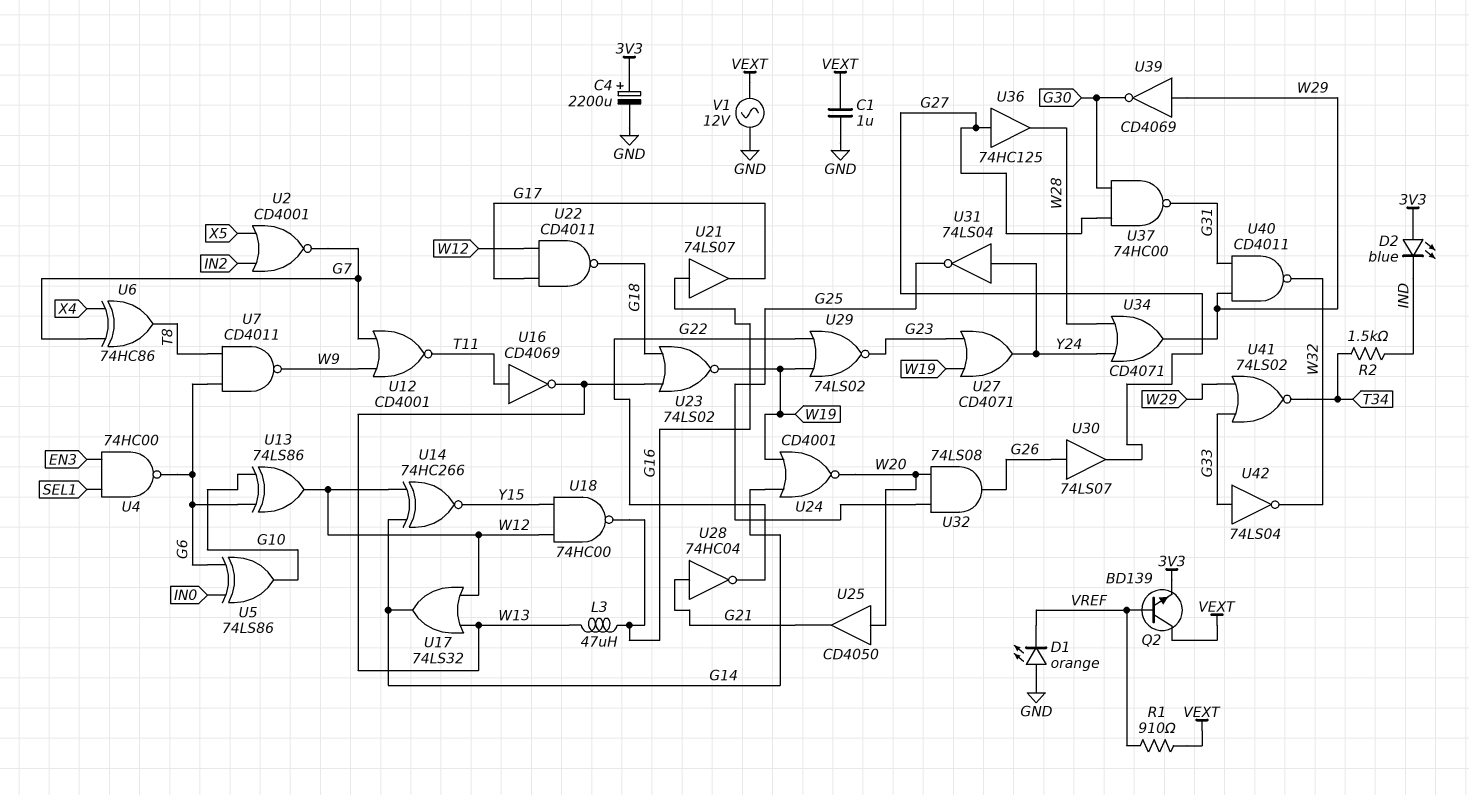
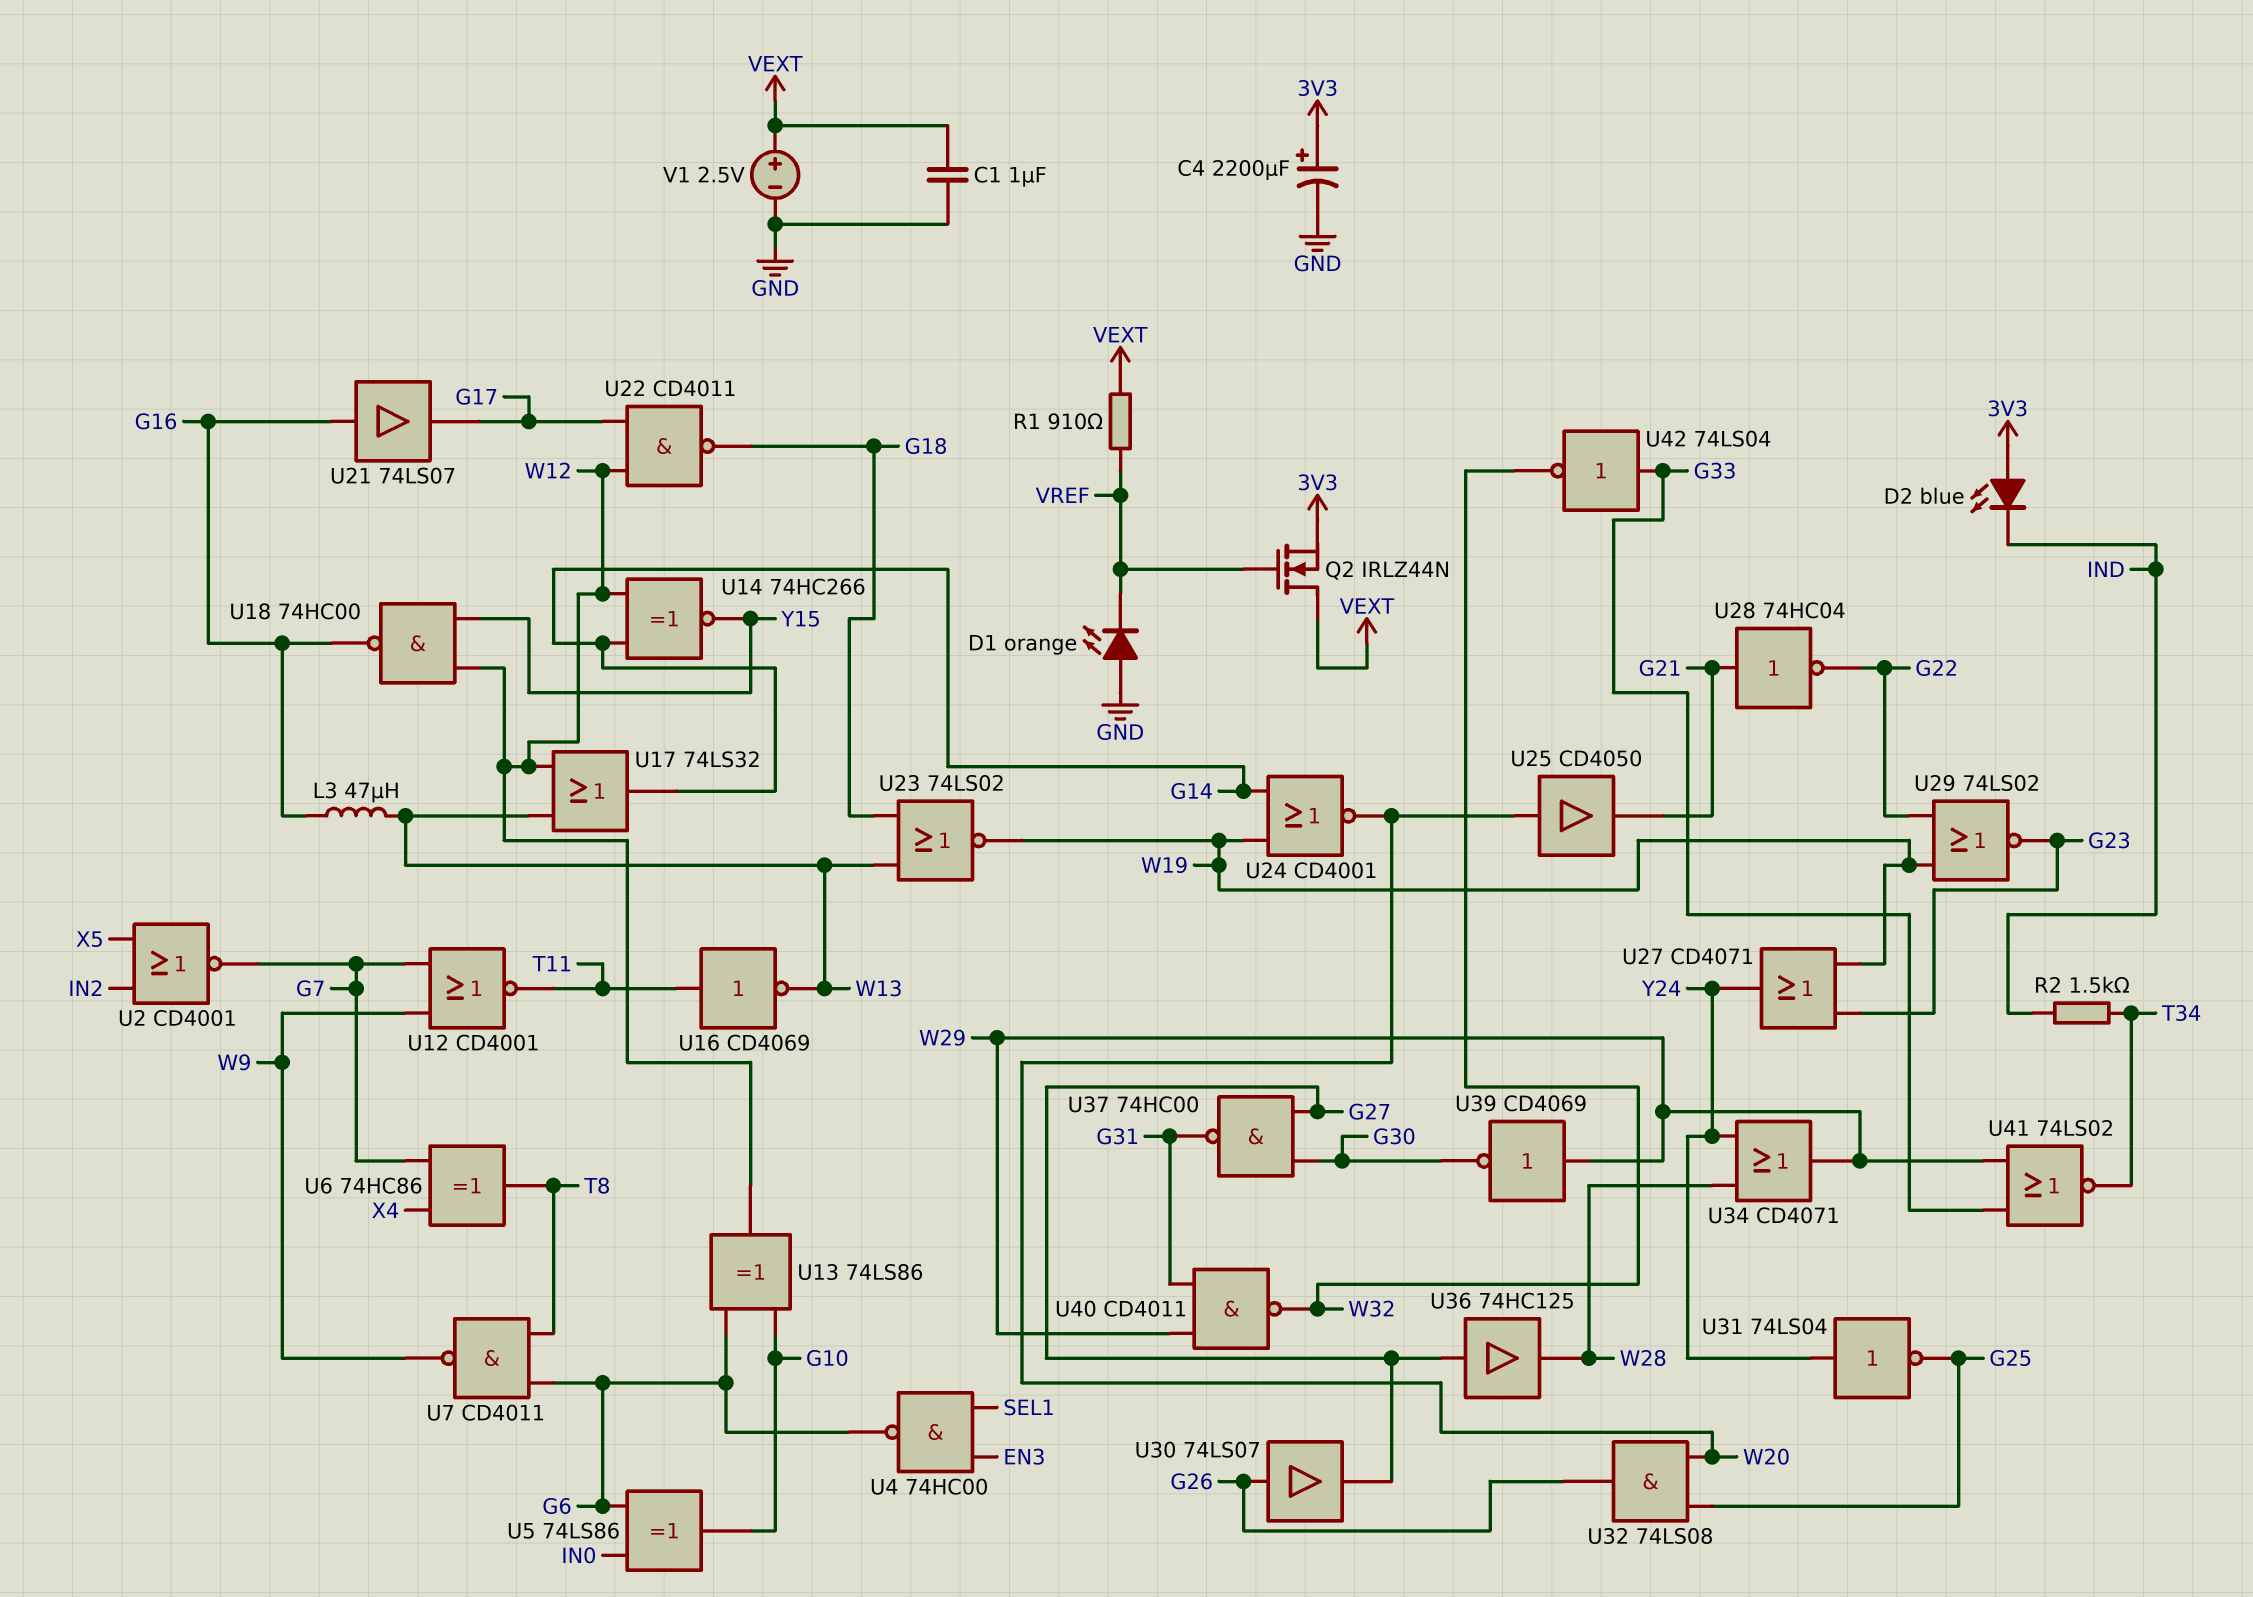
Q2: NPN BD139 (B VREF, C VEXT, E 3V3) -> NMOS IRLZ44N (G VREF, D VEXT, S 3V3)
V1: AC 12V (GND, VEXT) -> 2.5V (plus VEXT, minus GND)

